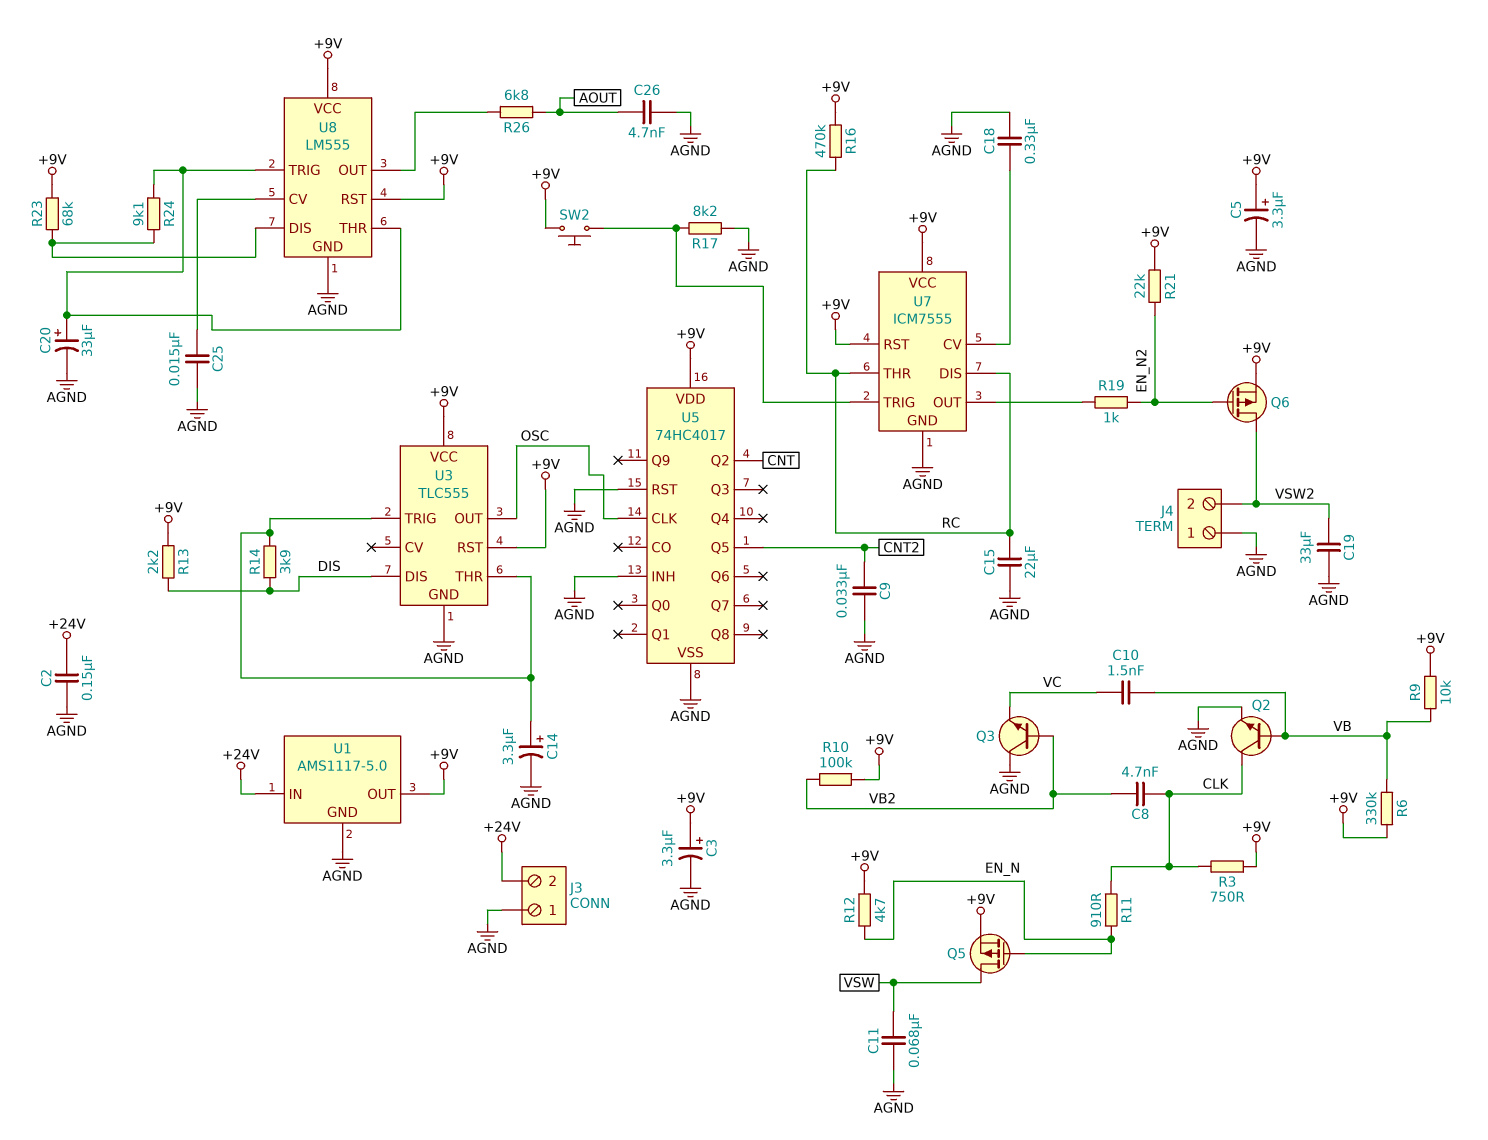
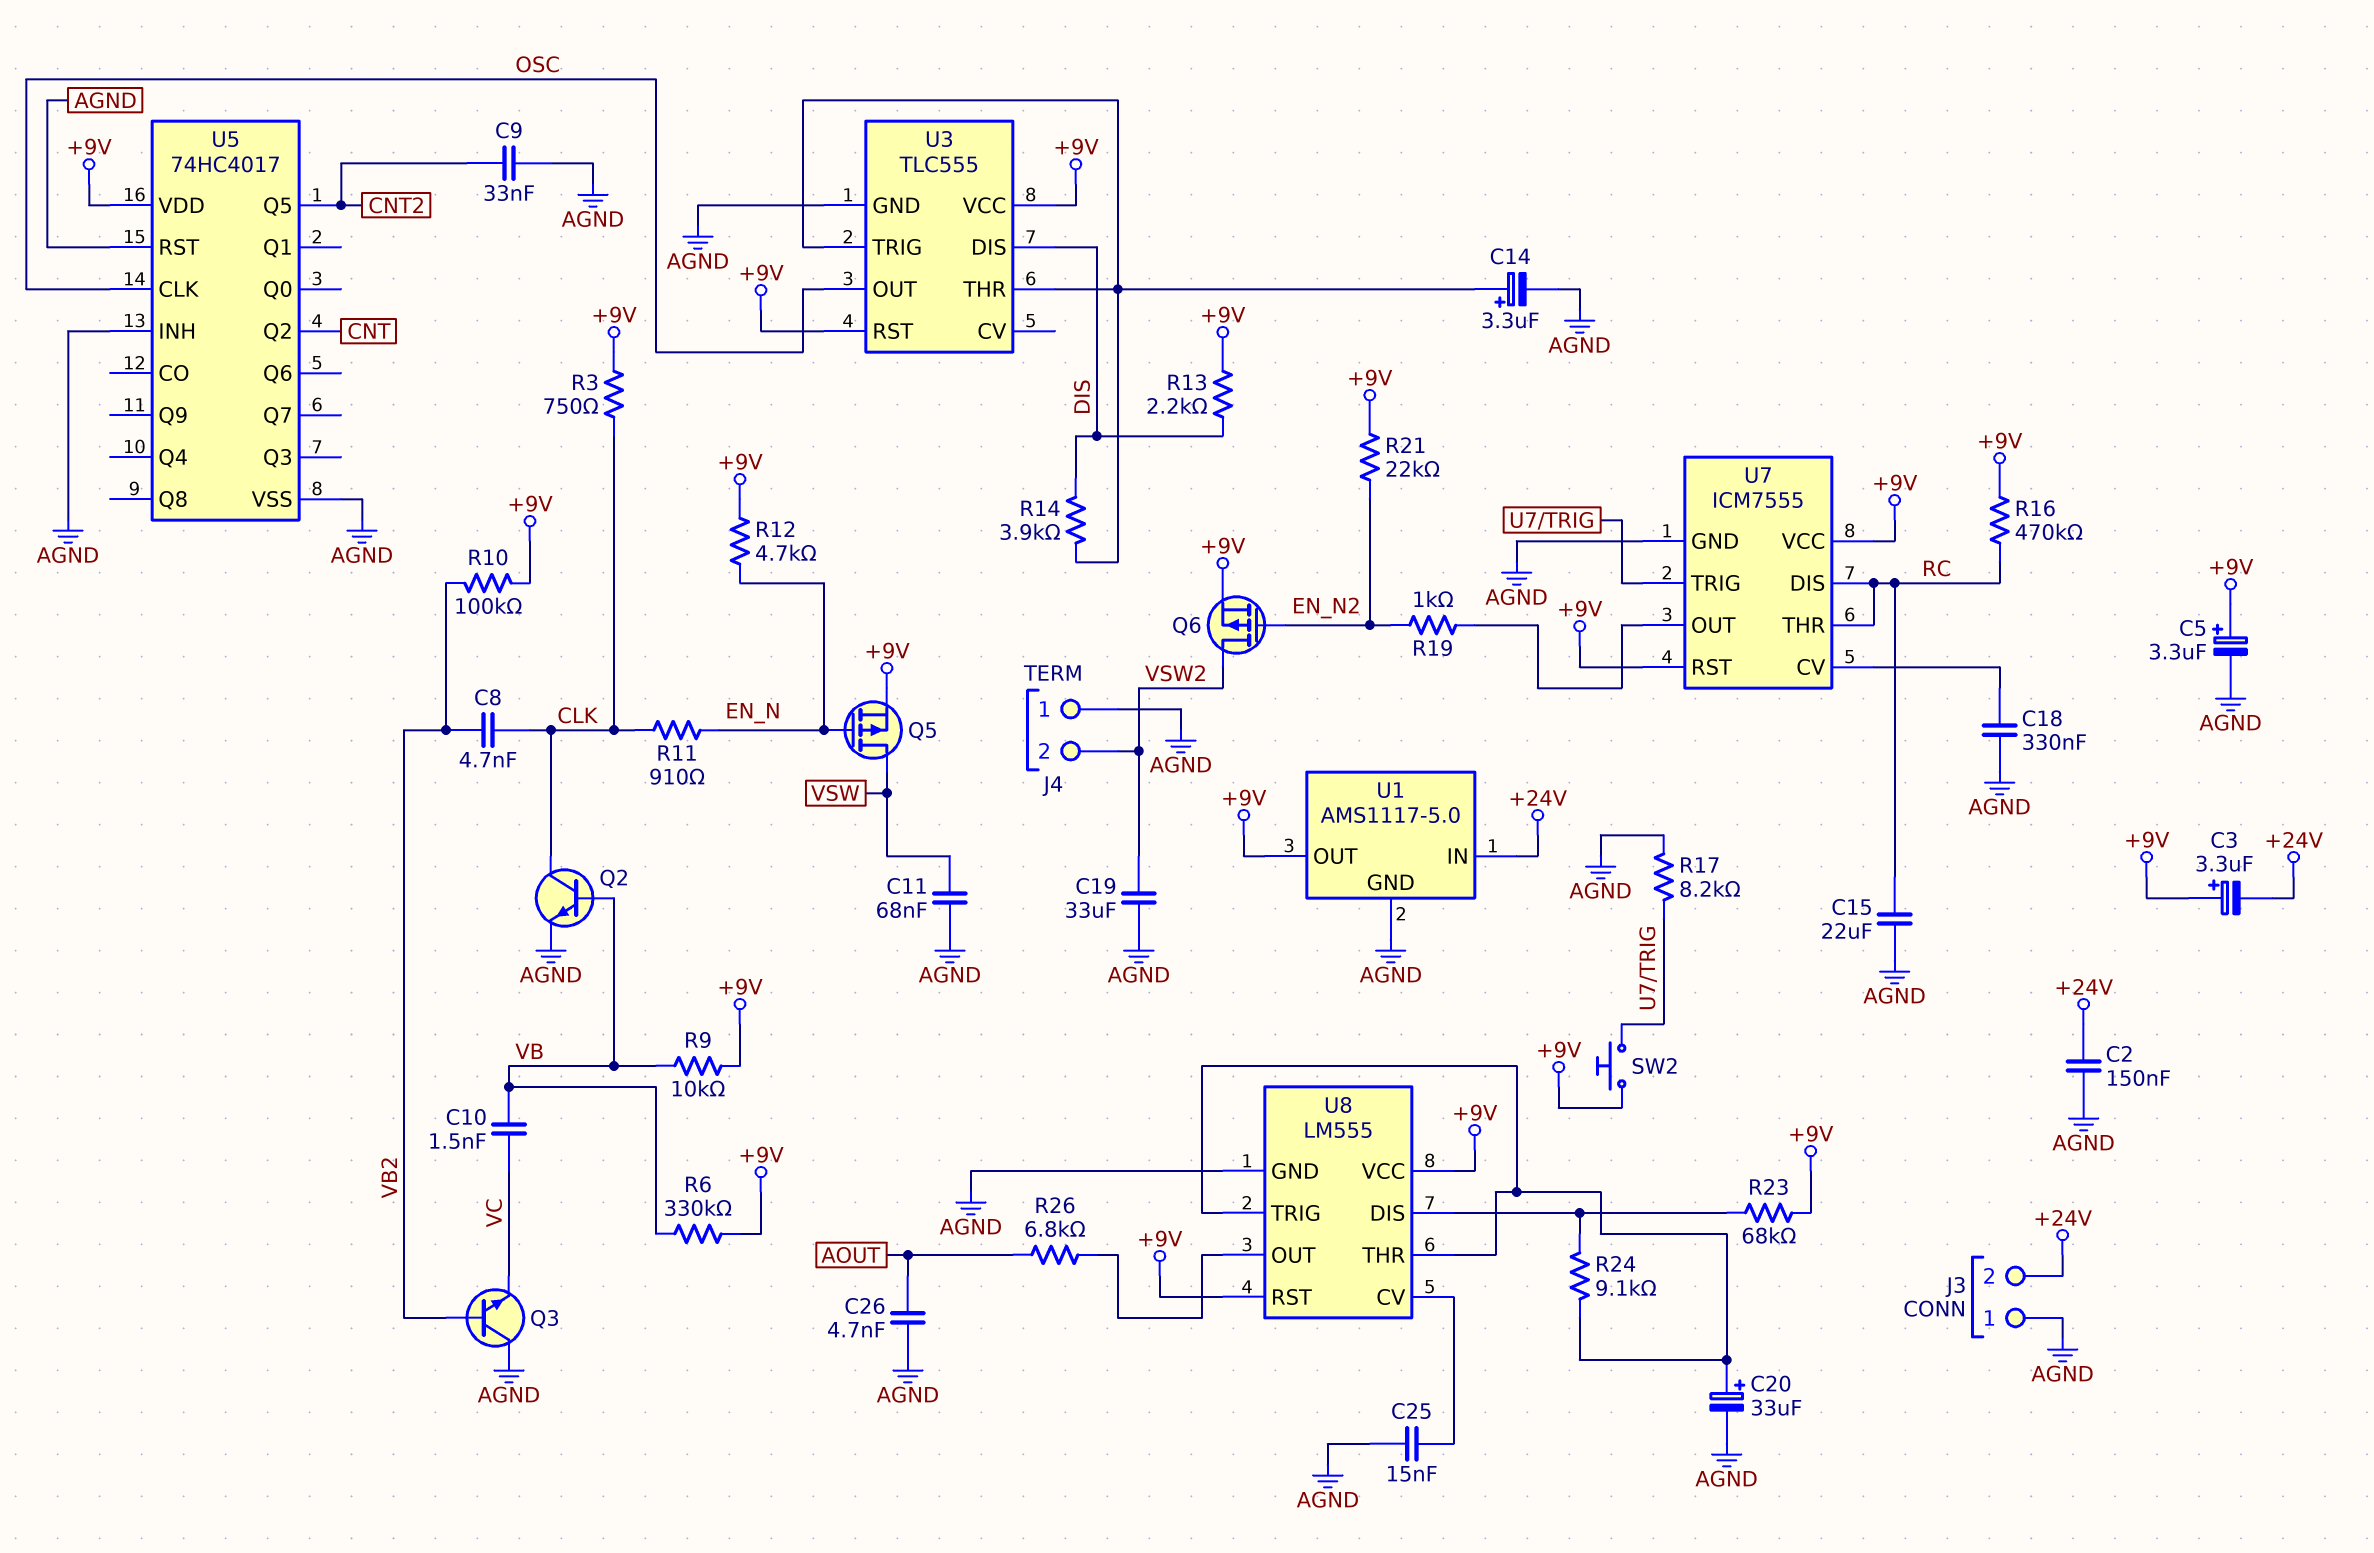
C3: 3.3uF (plus +9V, minus AGND) -> 3.3uF (plus +9V, minus +24V)

